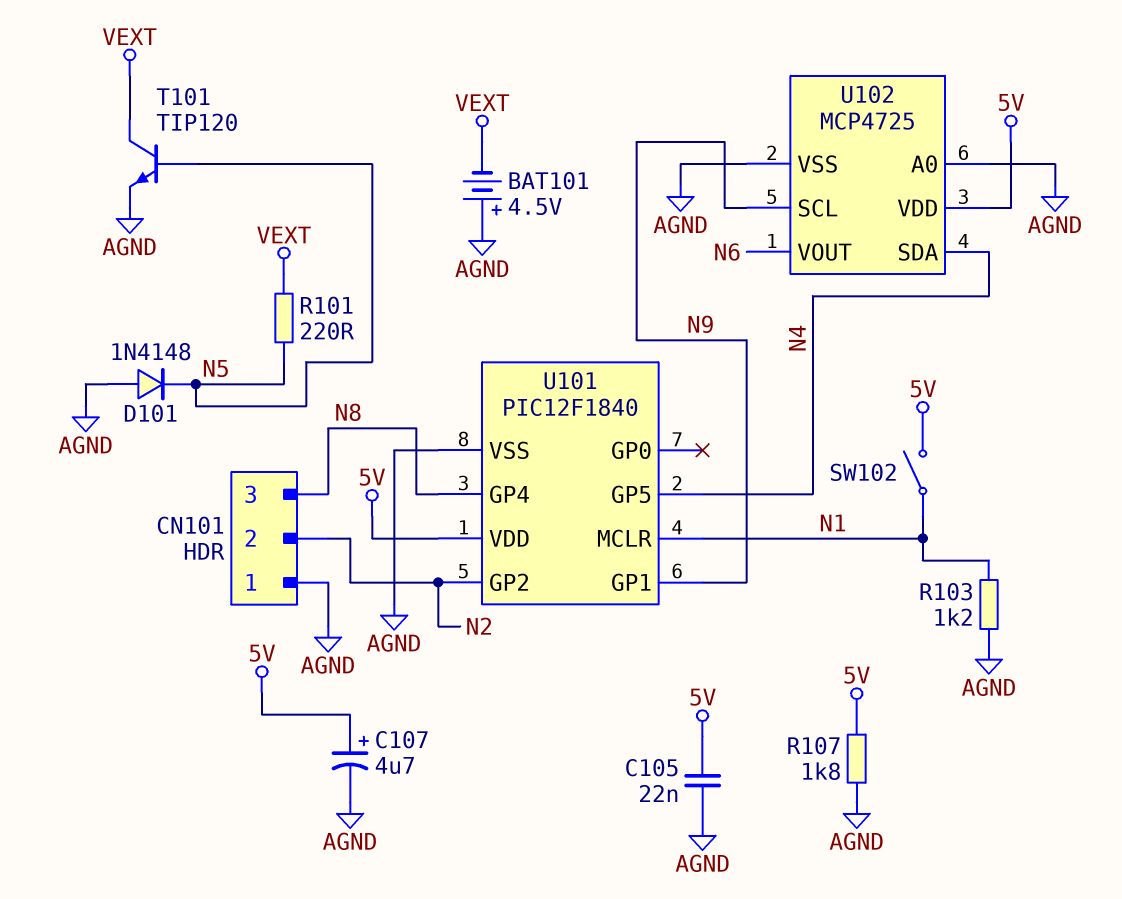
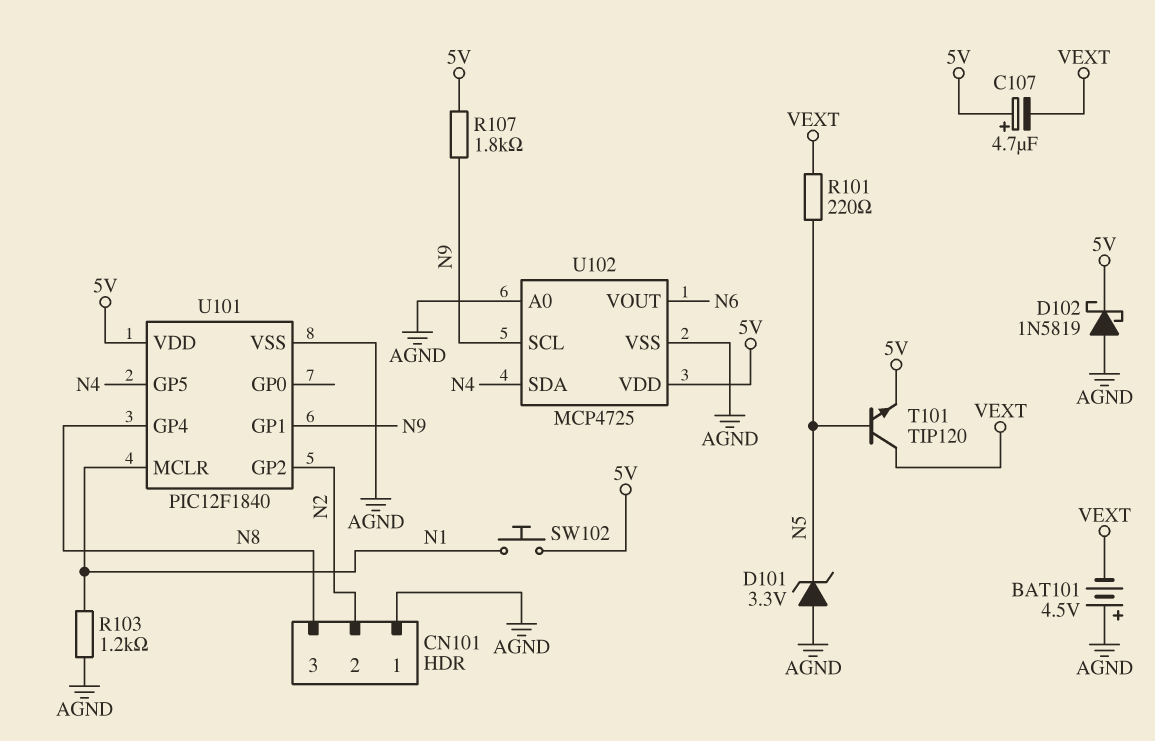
C105: 22nF (5V, AGND) -> none
C107: 4.7uF (plus 5V, minus AGND) -> 4.7uF (plus 5V, minus VEXT)
D101: diode 1N4148 (A AGND, K N5) -> zener 3.3V (A AGND, K N5)
D102: none -> schottky 1N5819 (A AGND, K 5V)
R107: 1.8k (5V, AGND) -> 1.8k (5V, N9)
SW102: switch (5V, N1) -> button (5V, N1)
T101: NPN TIP120 (B N5, C VEXT, E AGND) -> NPN TIP120 (B N5, C VEXT, E 5V)

